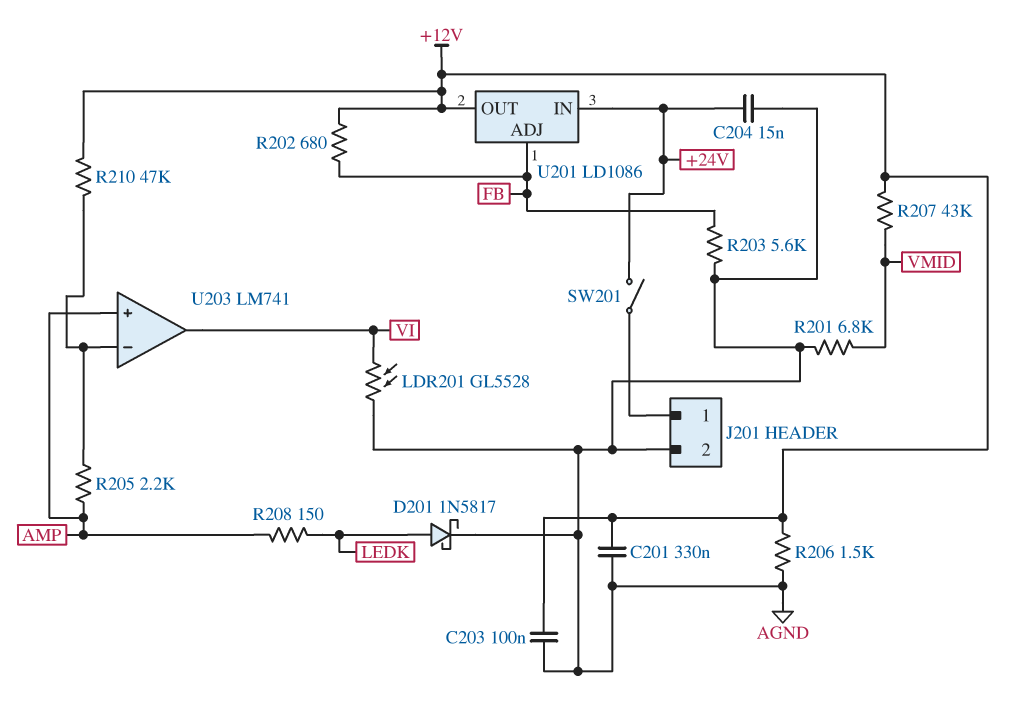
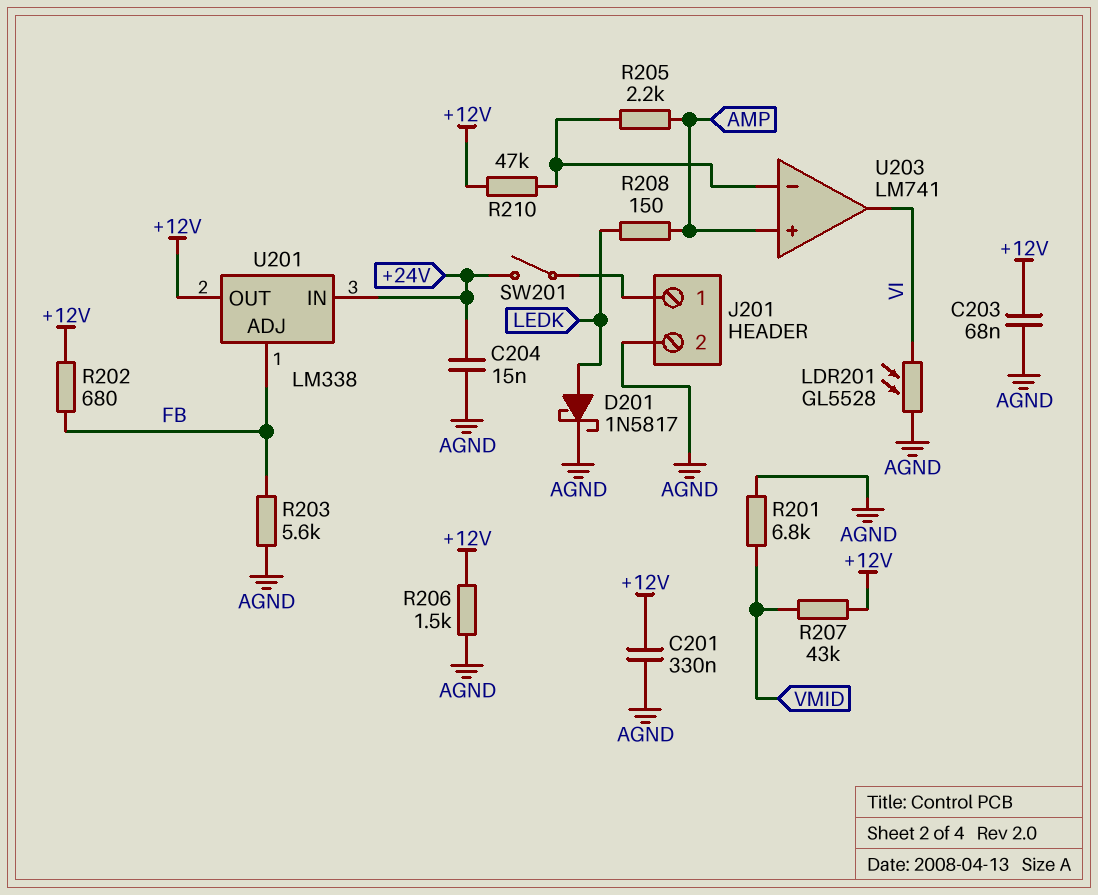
C203: 100nF (+12V, AGND) -> 68nF (+12V, AGND)
U201: LD1086 -> LM338

